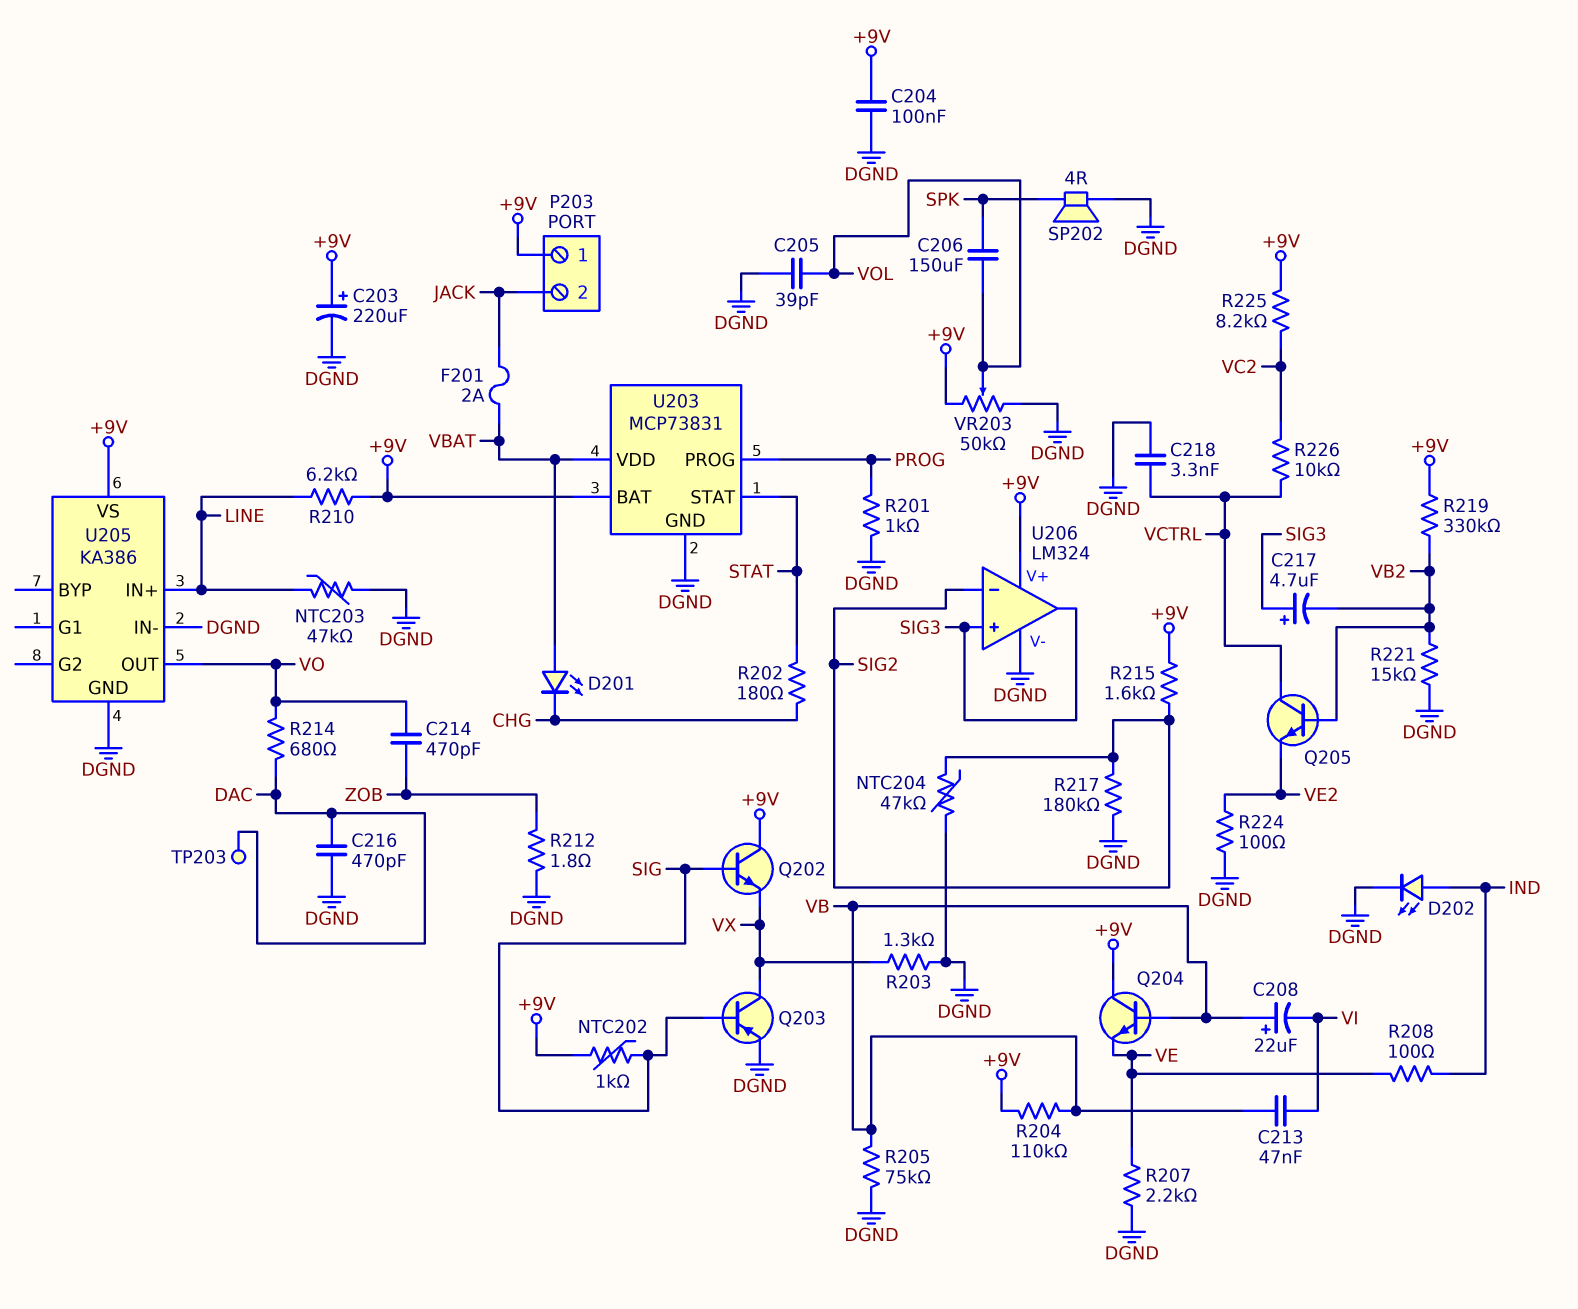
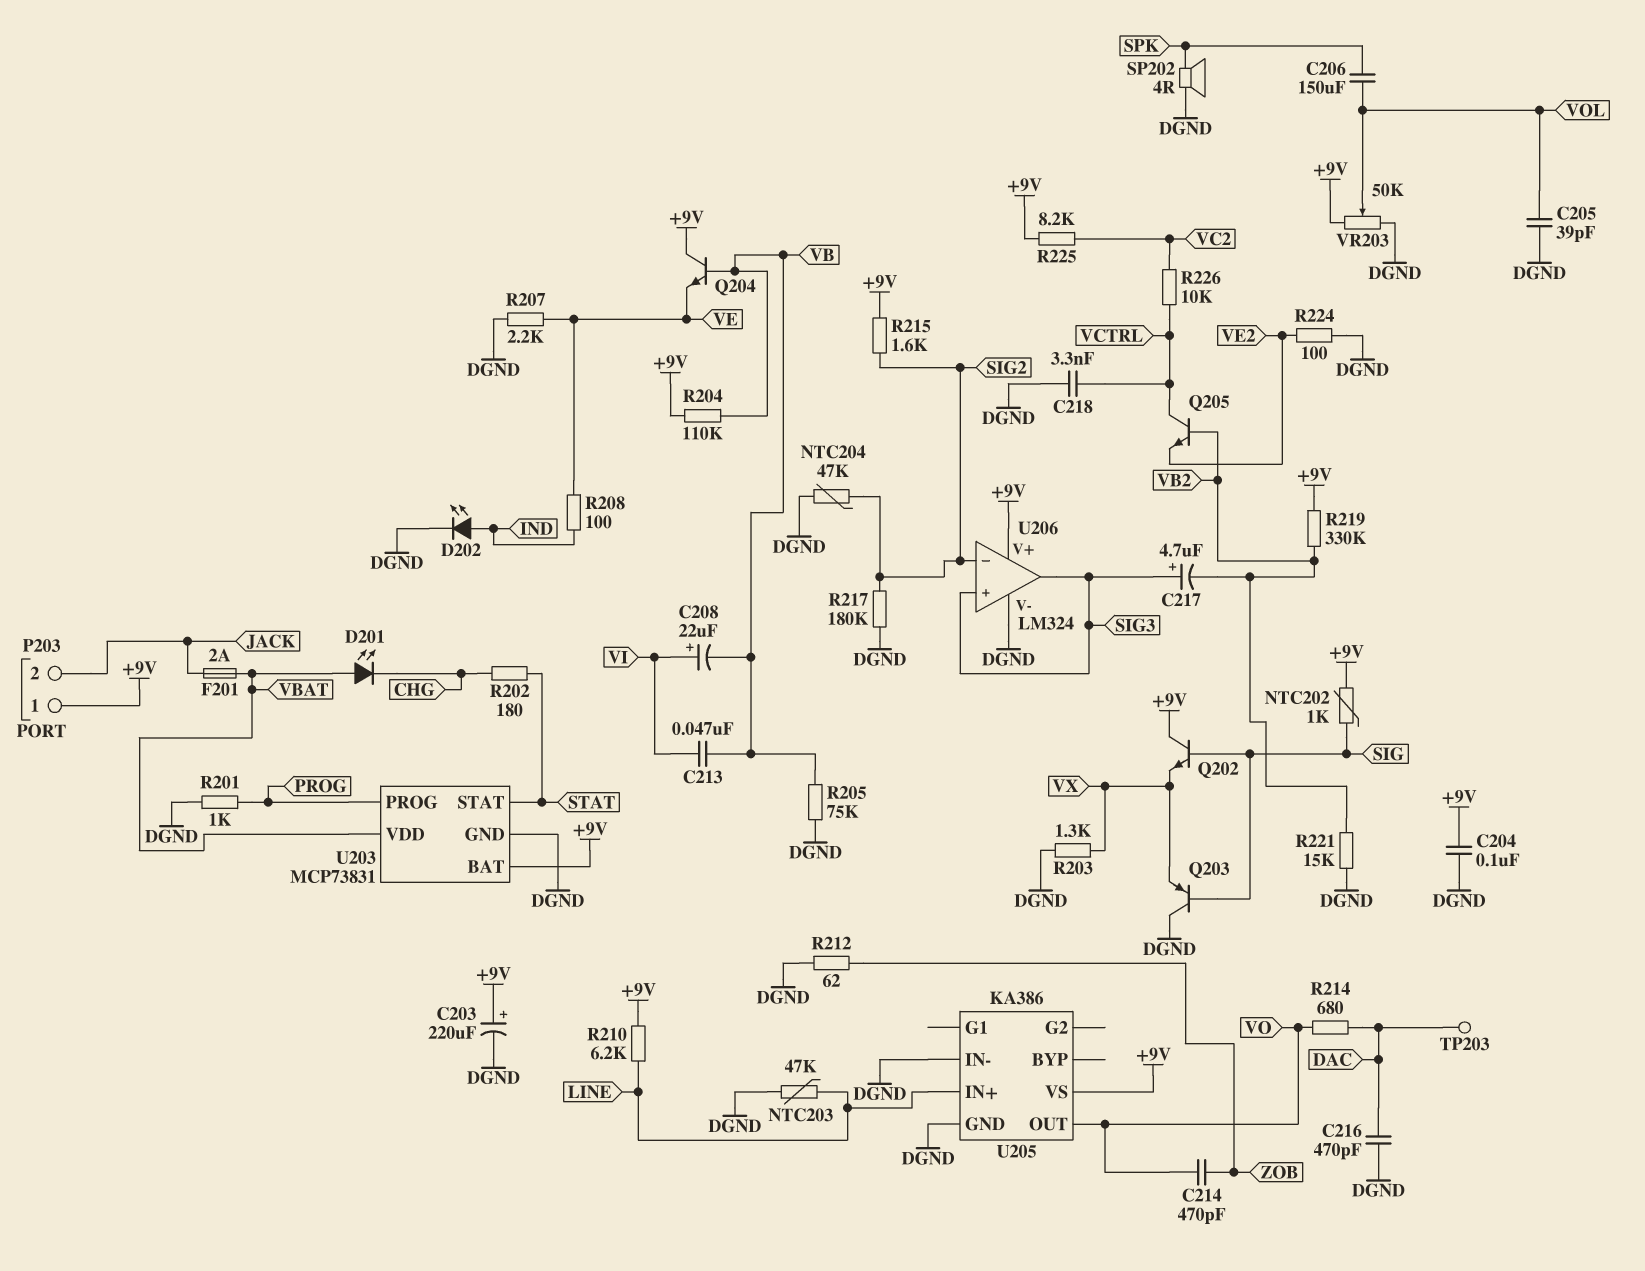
C208: 22uF (plus VB, minus VI) -> 22uF (plus VI, minus VB)
Q203: PNP (B SIG, C VX, E DGND) -> PNP (B SIG, C DGND, E VX)
R212: 1.8 (DGND, ZOB) -> 62 (DGND, ZOB)

